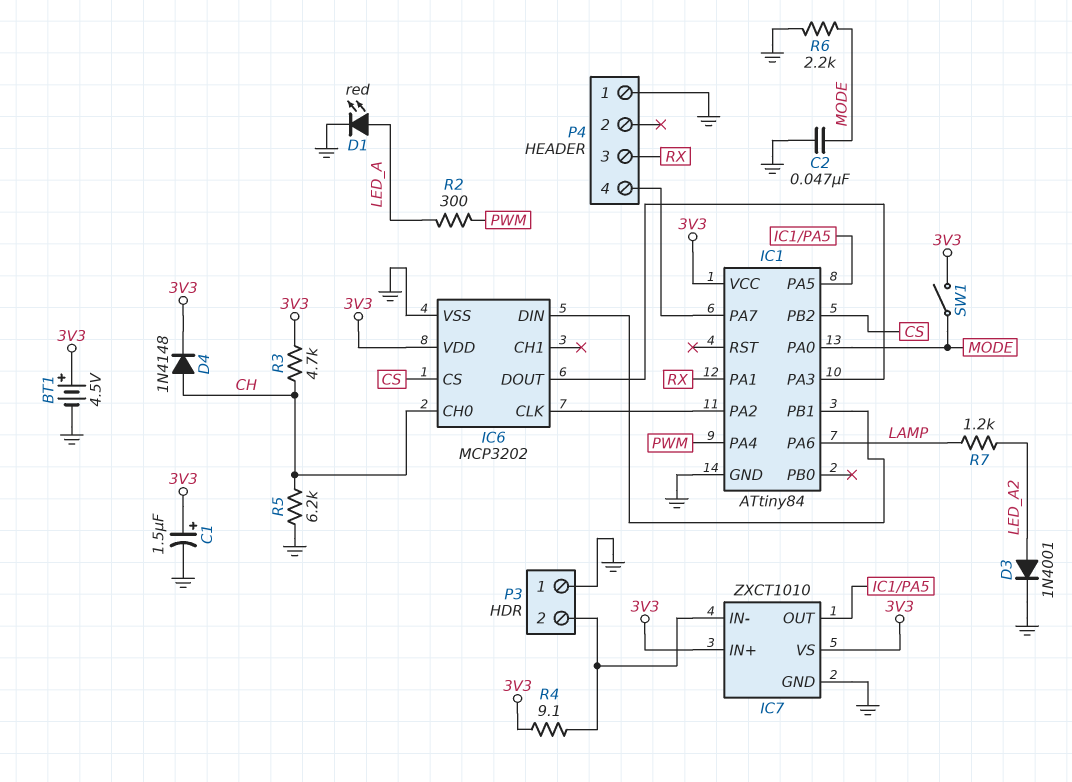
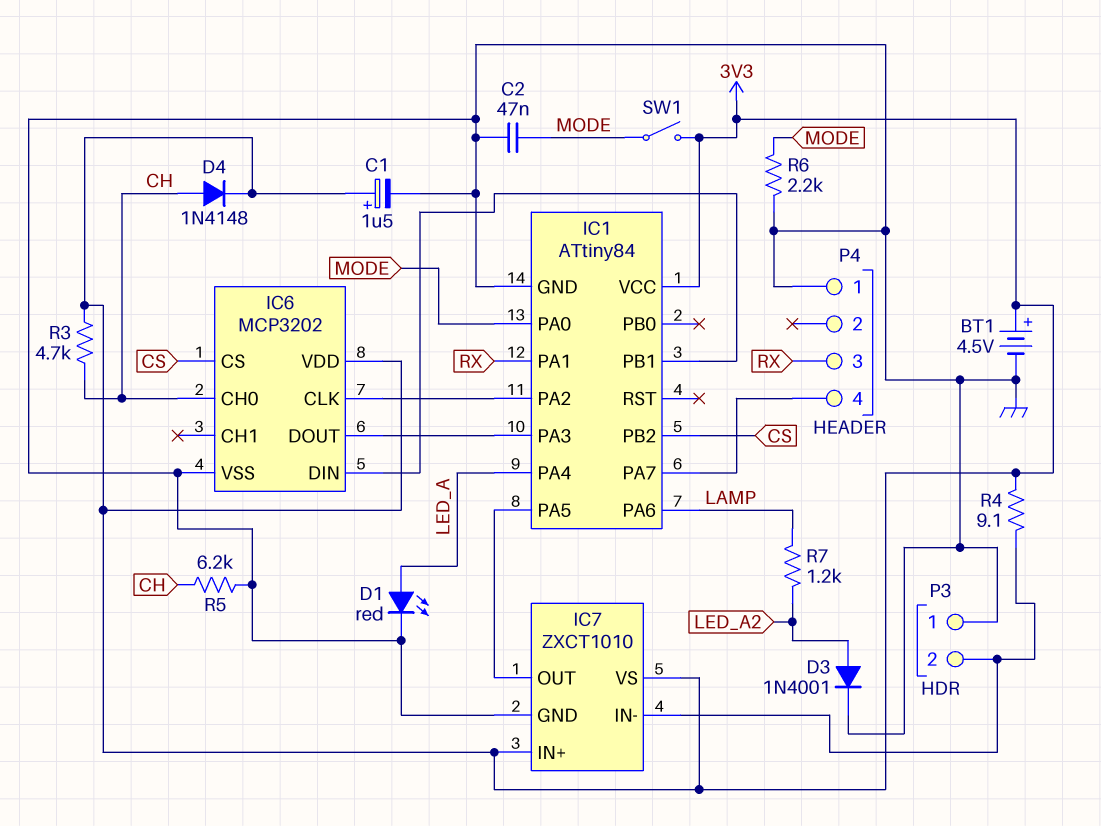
IC1 pin PA4: PWM -> LED_A
R2: 300 (LED_A, PWM) -> none

